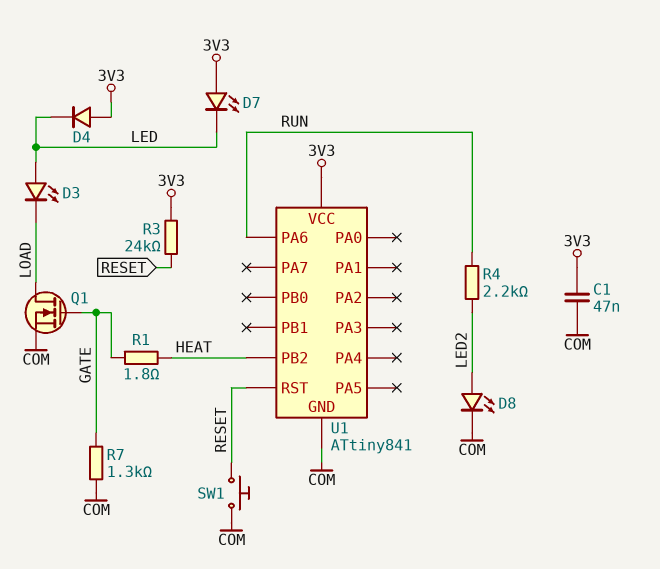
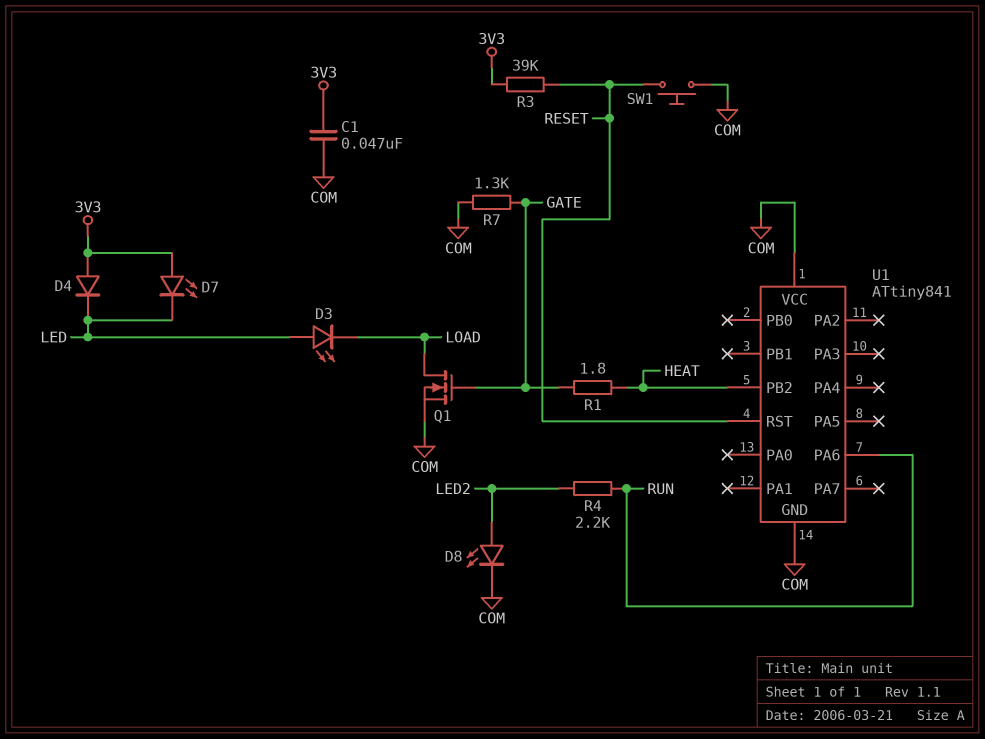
R3: 24k (3V3, RESET) -> 39k (3V3, RESET)
U1 pin VCC: 3V3 -> COM

